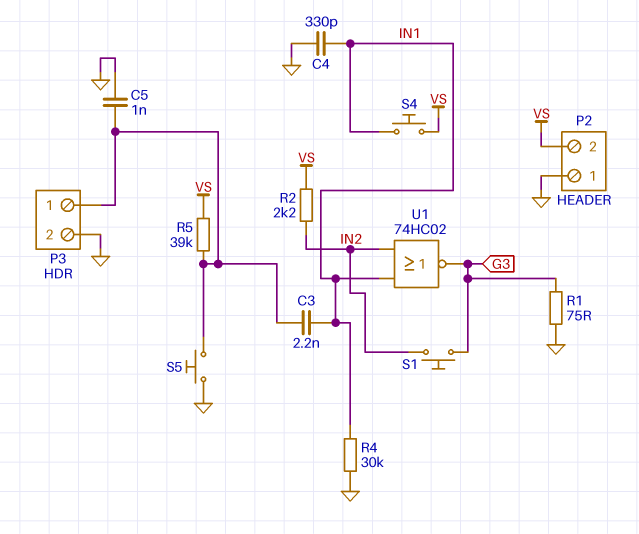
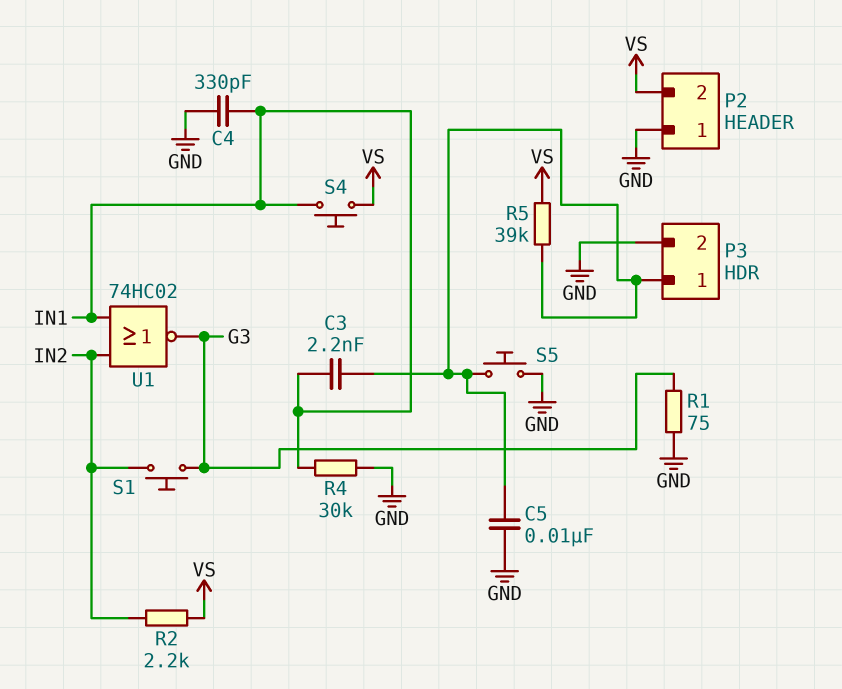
C5: 1nF (GND, P3/1) -> 10nF (GND, P3/1)

